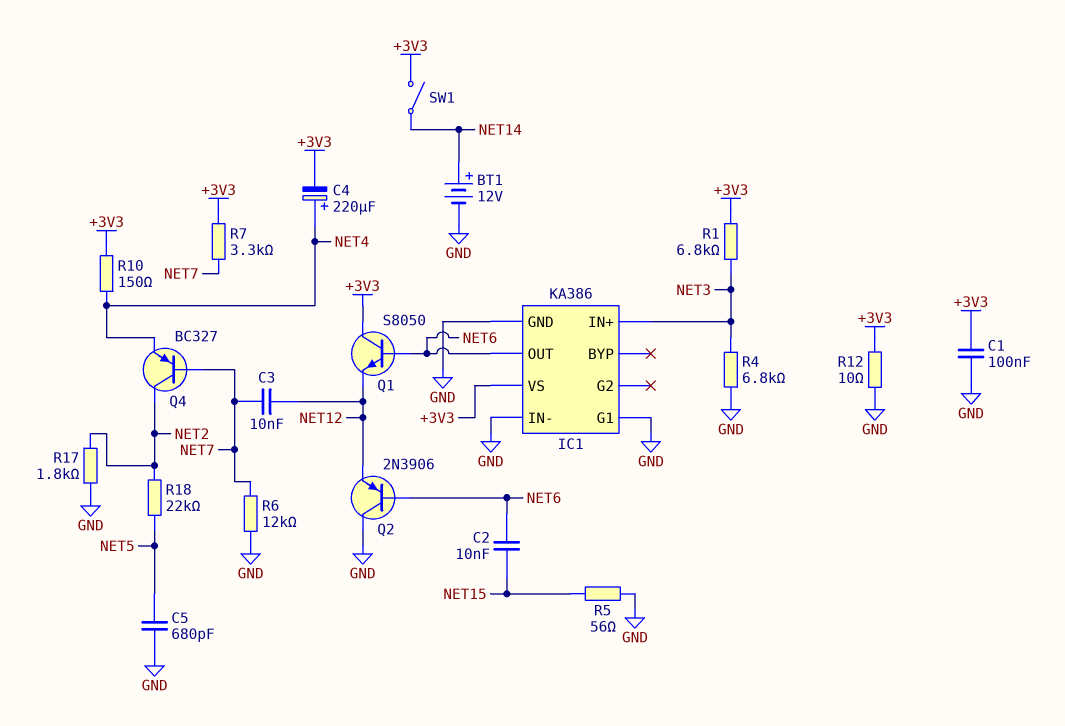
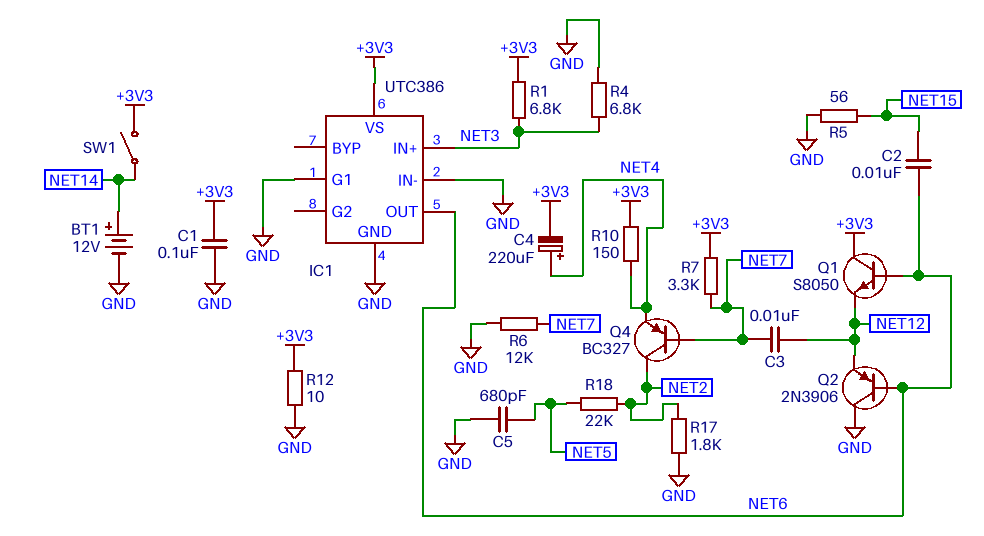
IC1: KA386 -> UTC386

